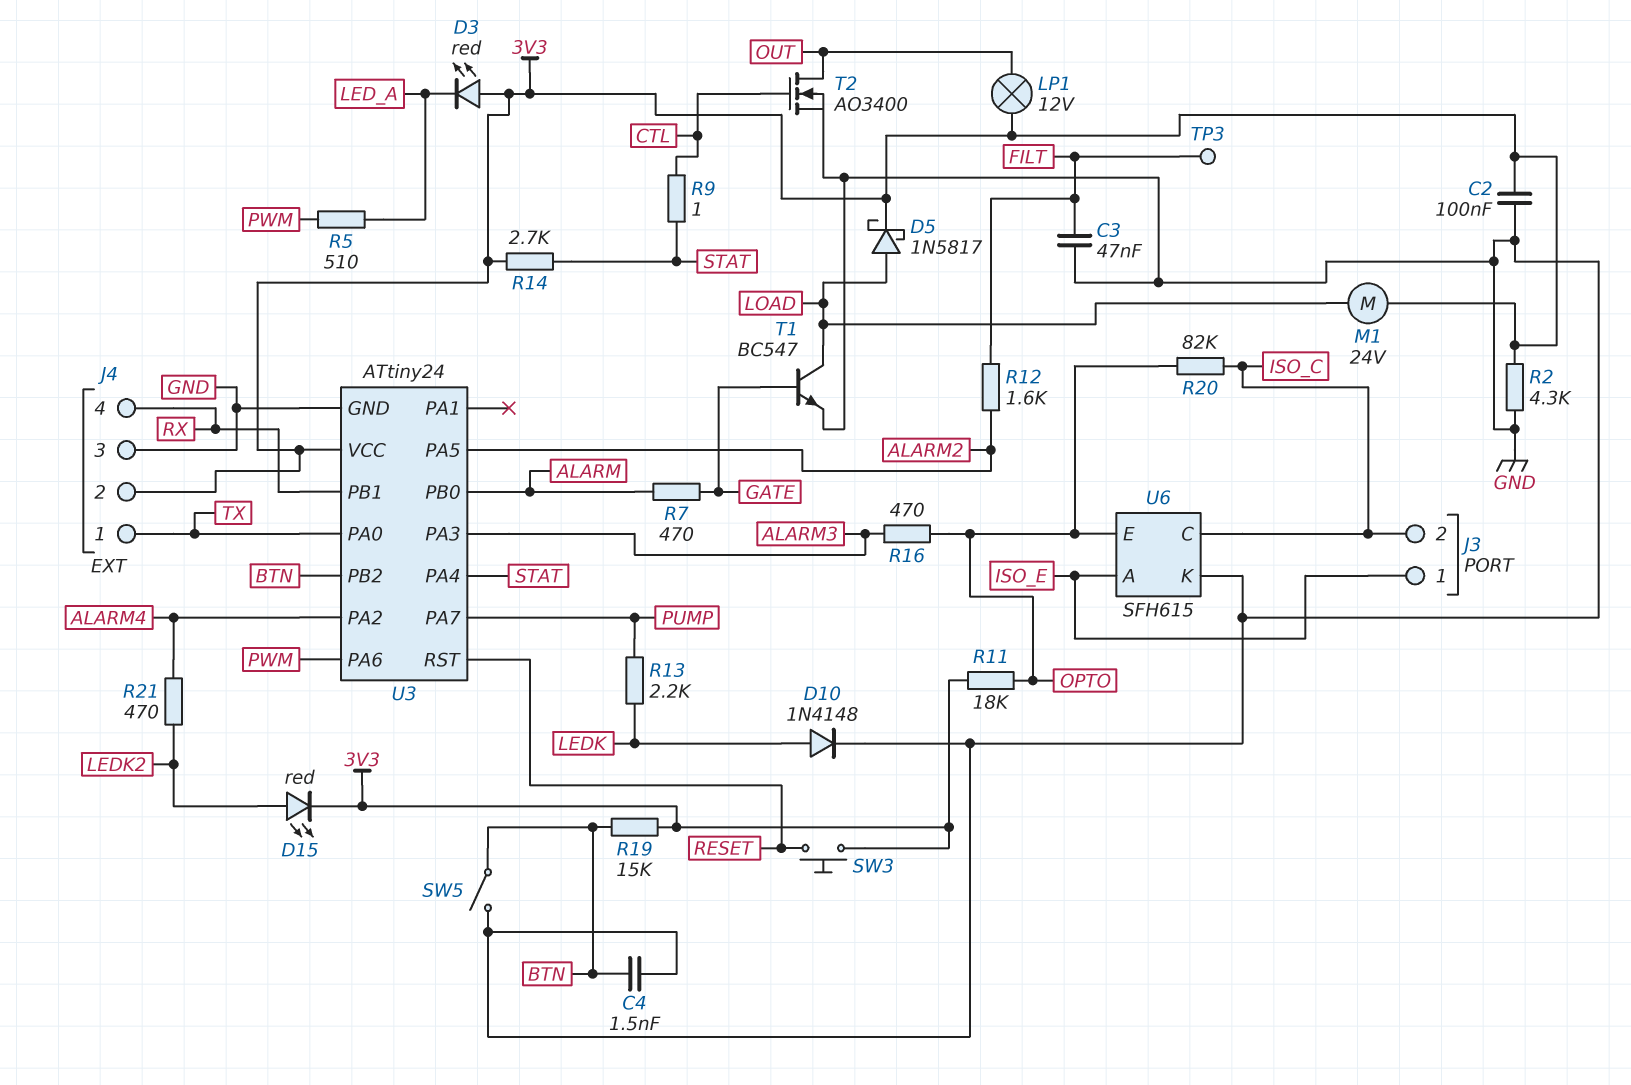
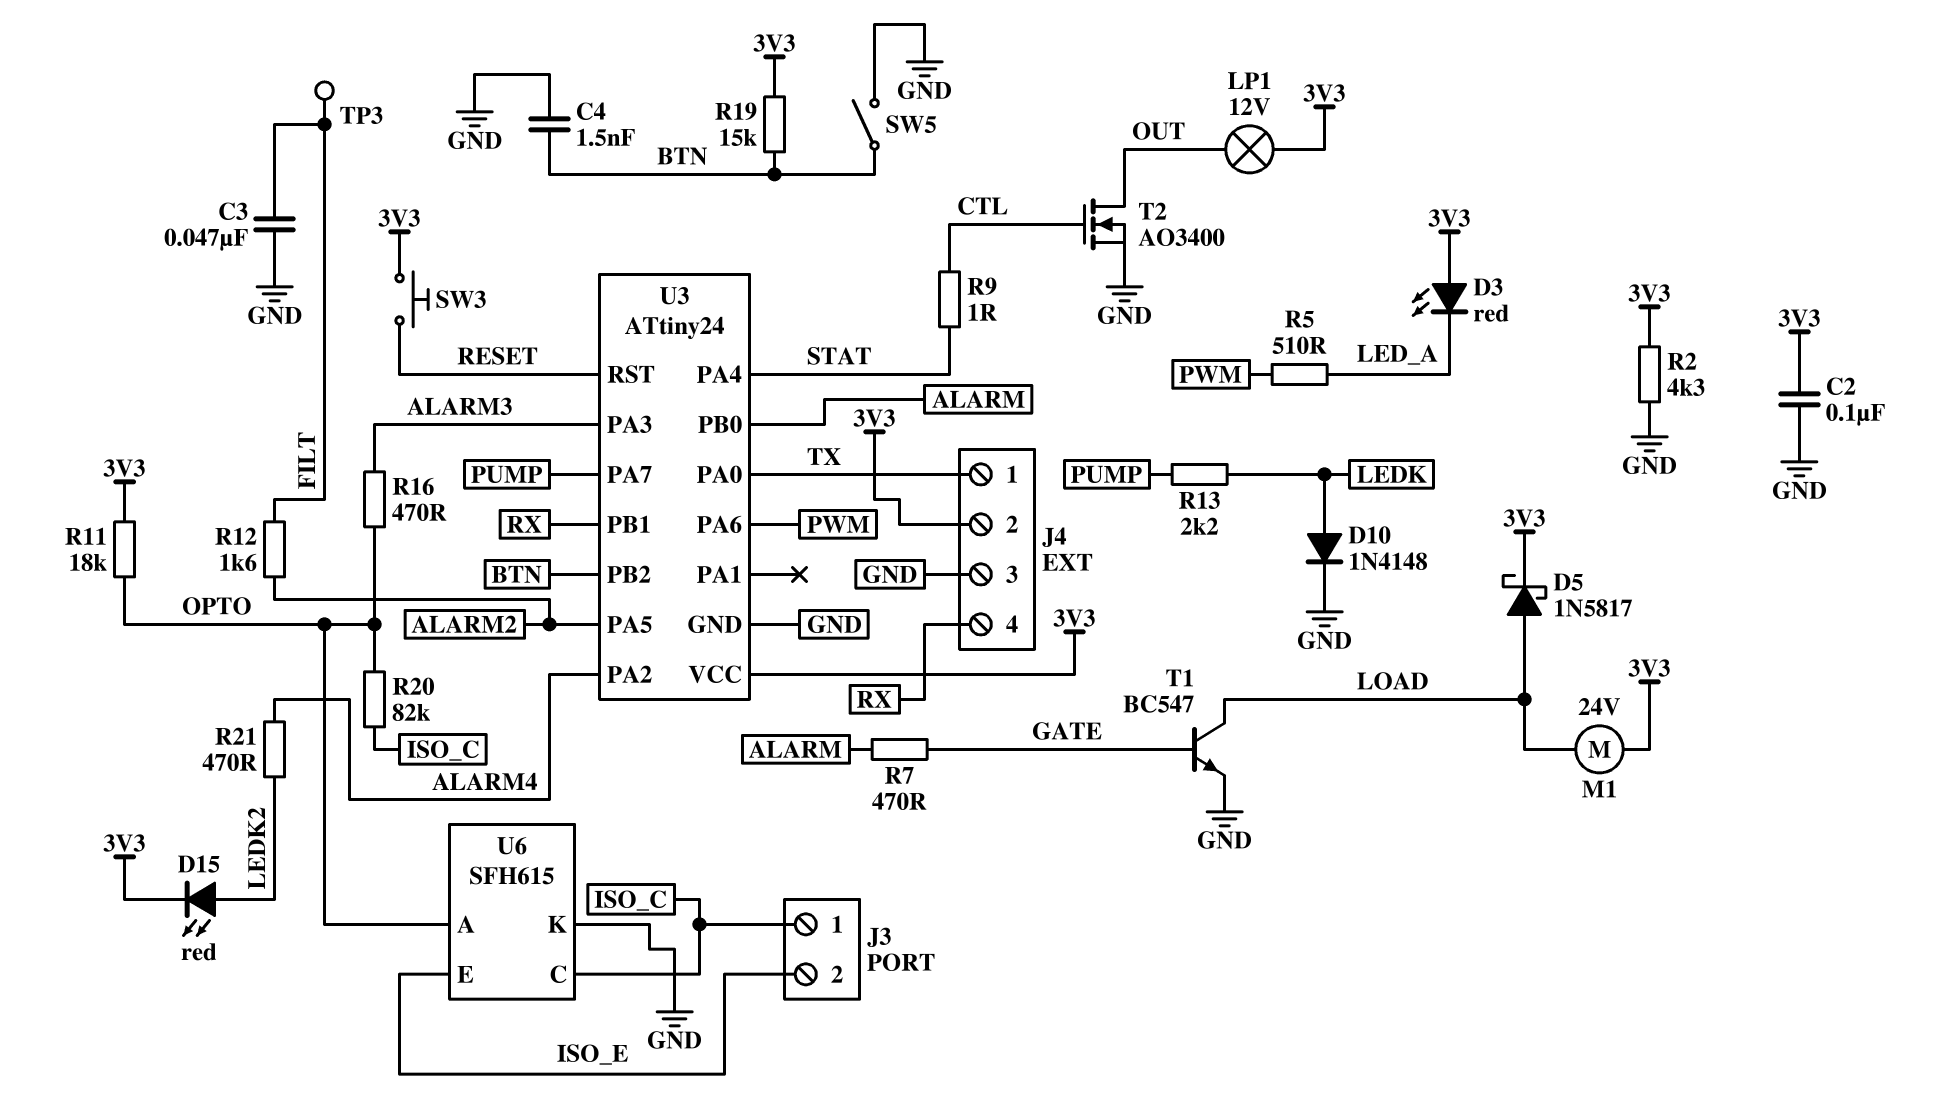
J3 pin 1: ISO_E -> ISO_C
J3 pin 2: ISO_C -> ISO_E
R14: 2.7k (3V3, STAT) -> none
U6 pin A: ISO_E -> OPTO
U6 pin E: OPTO -> ISO_E

